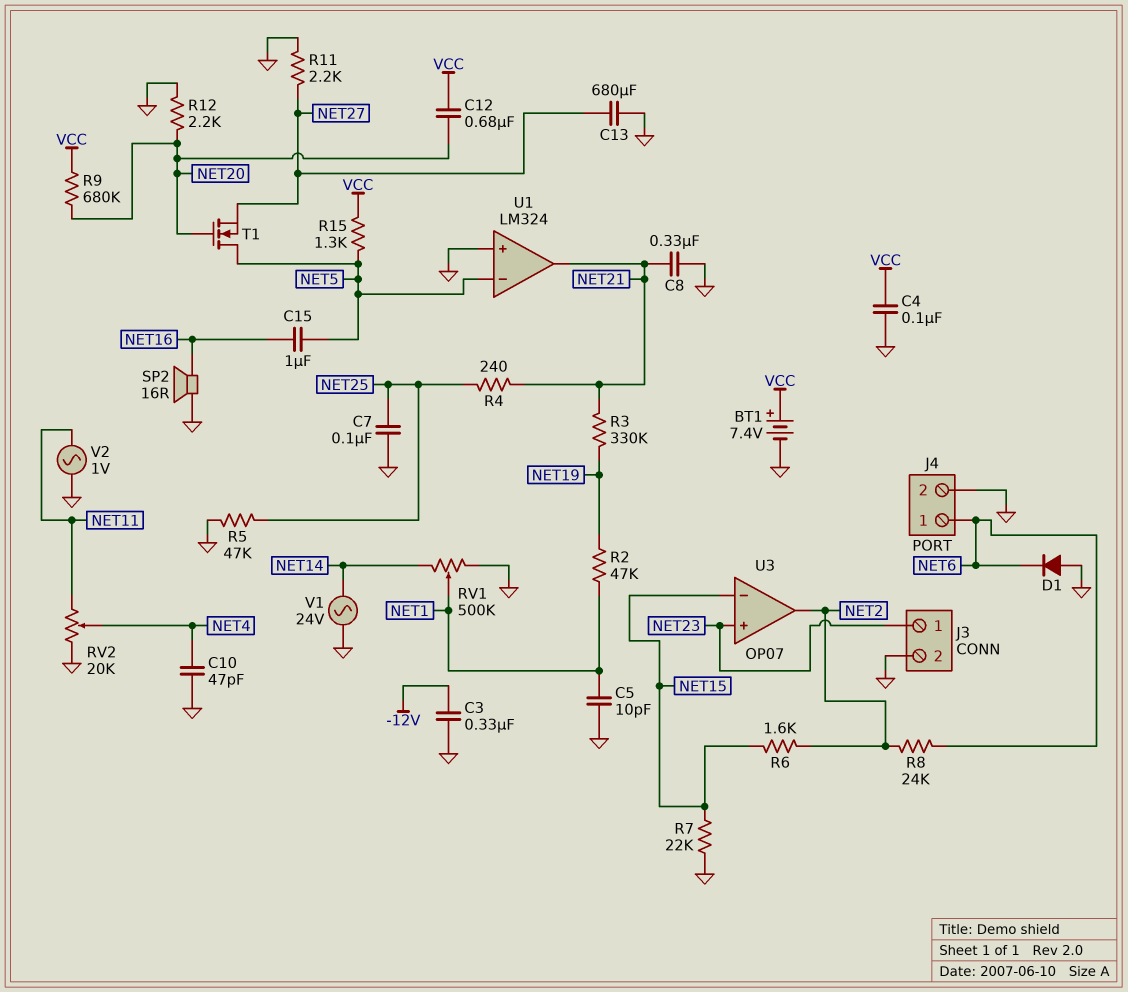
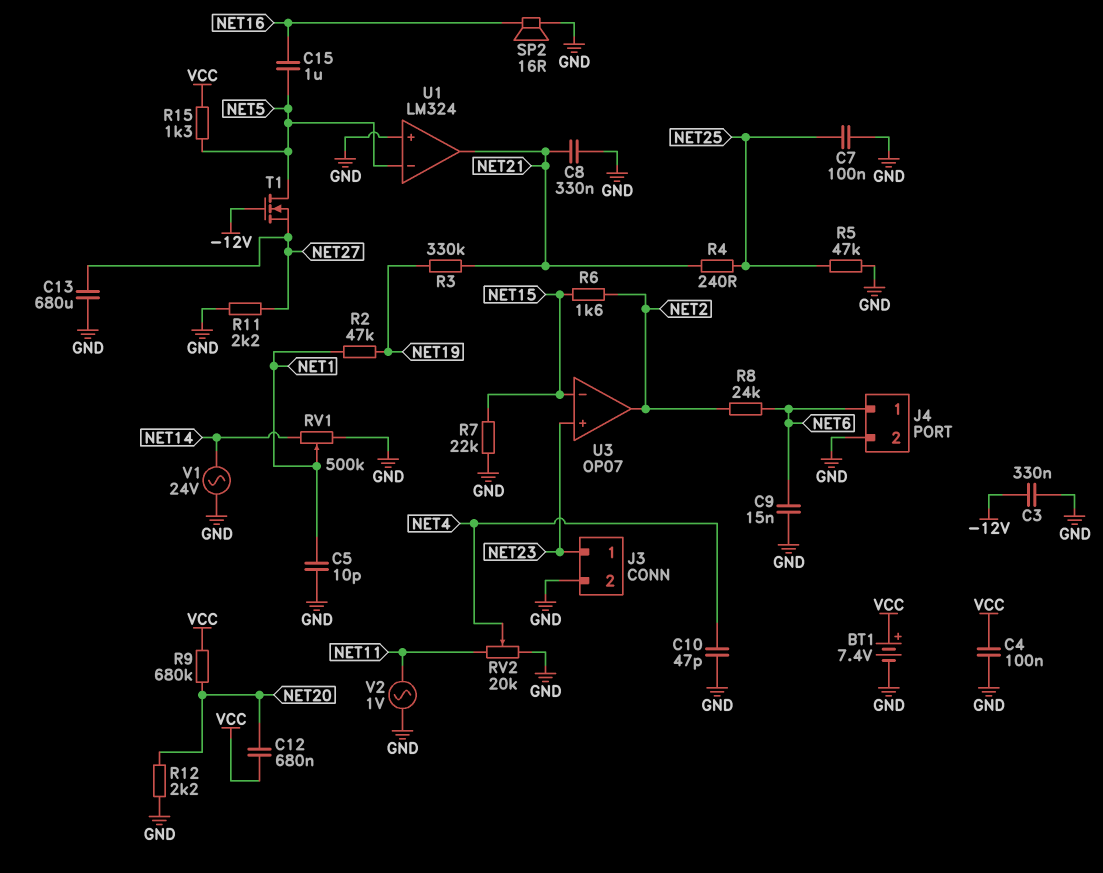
C9: none -> 15nF (GND, NET6)
D1: diode (A GND, K NET6) -> none
T1: NMOS (G NET20, D NET5, S NET27) -> NMOS (G -12V, D NET5, S NET27)

